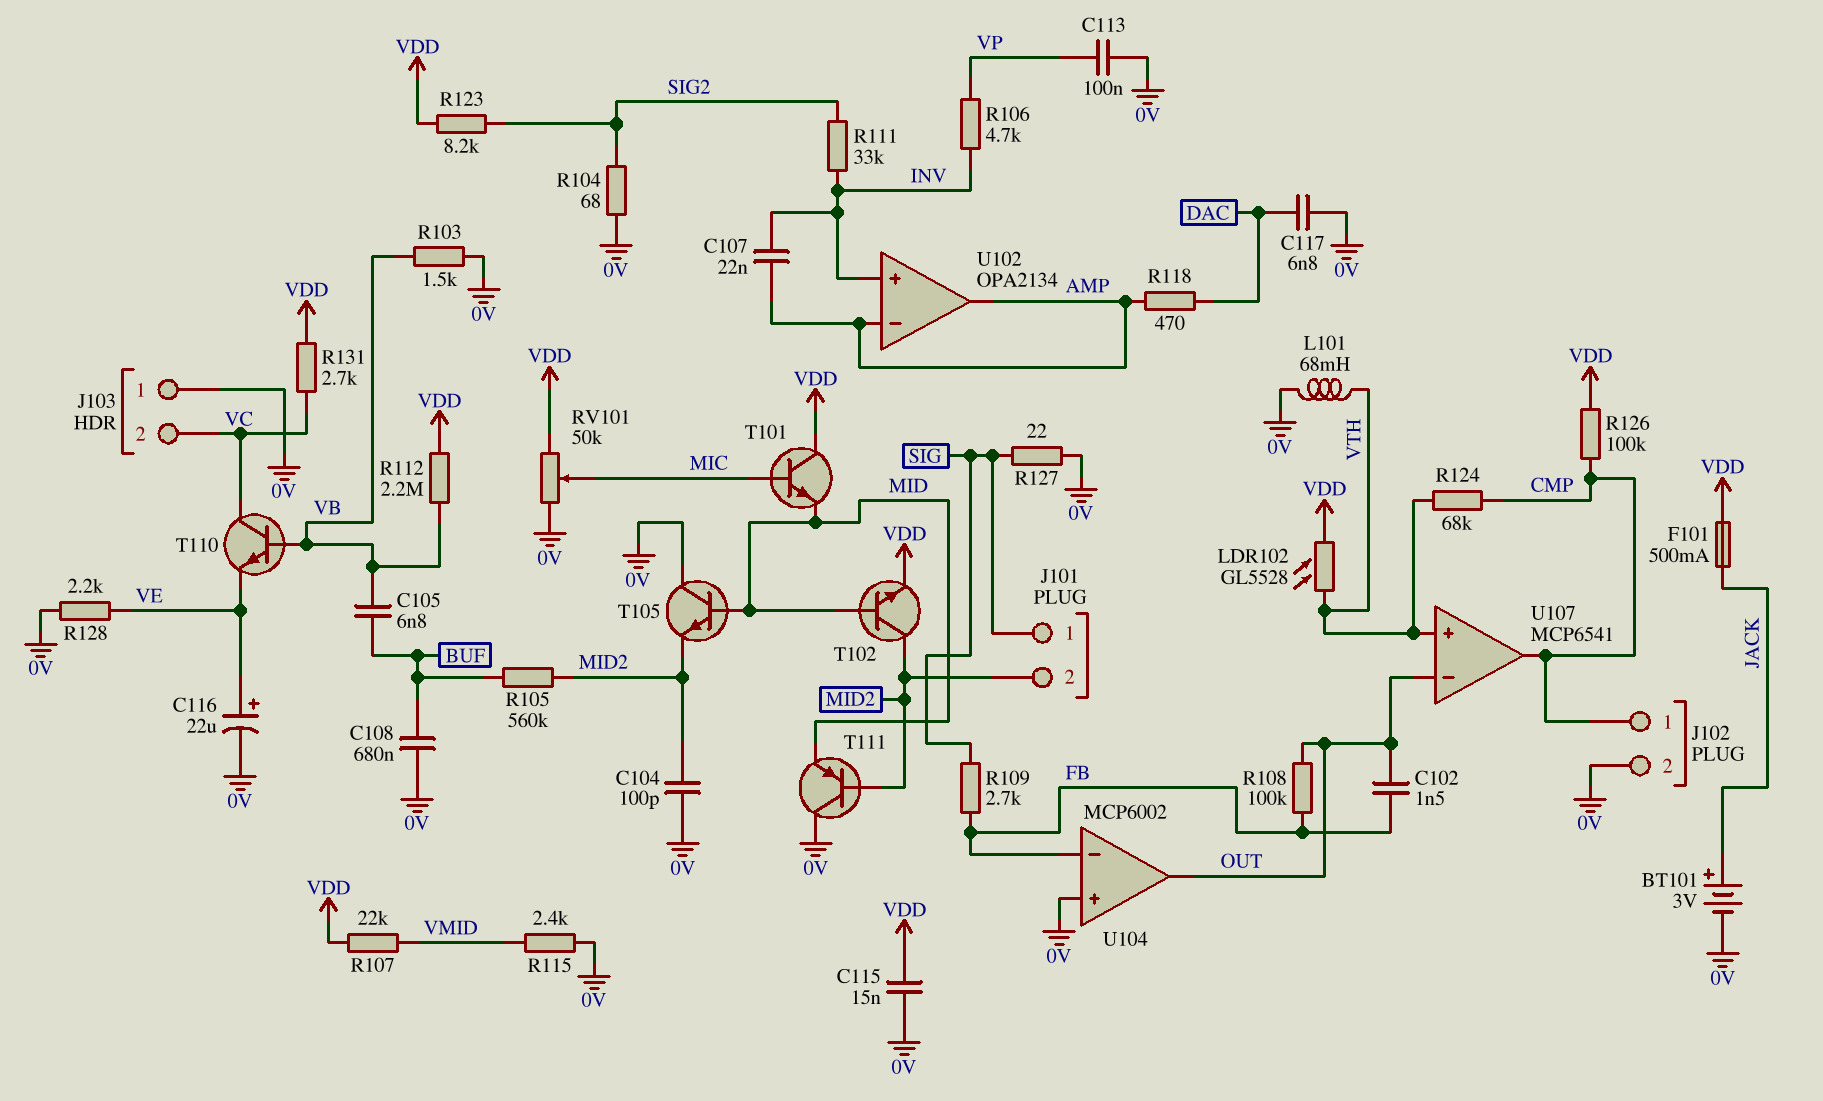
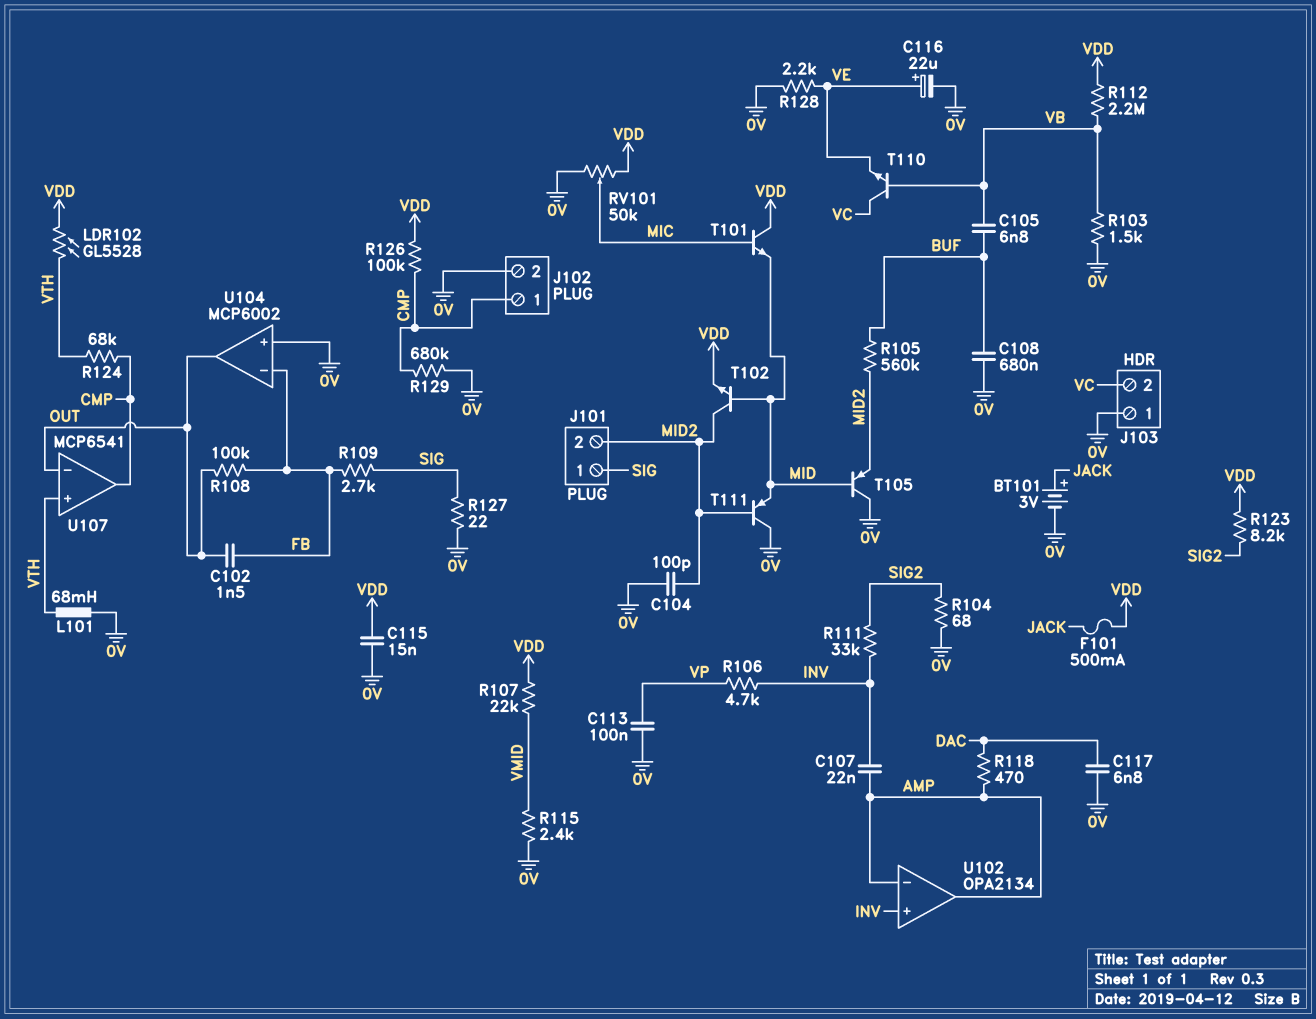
R129: none -> 680k (0V, CMP)
R131: 2.7k (VC, VDD) -> none
T105: NPN (B MID, C 0V, E MID2) -> PNP (B MID, C 0V, E MID2)

